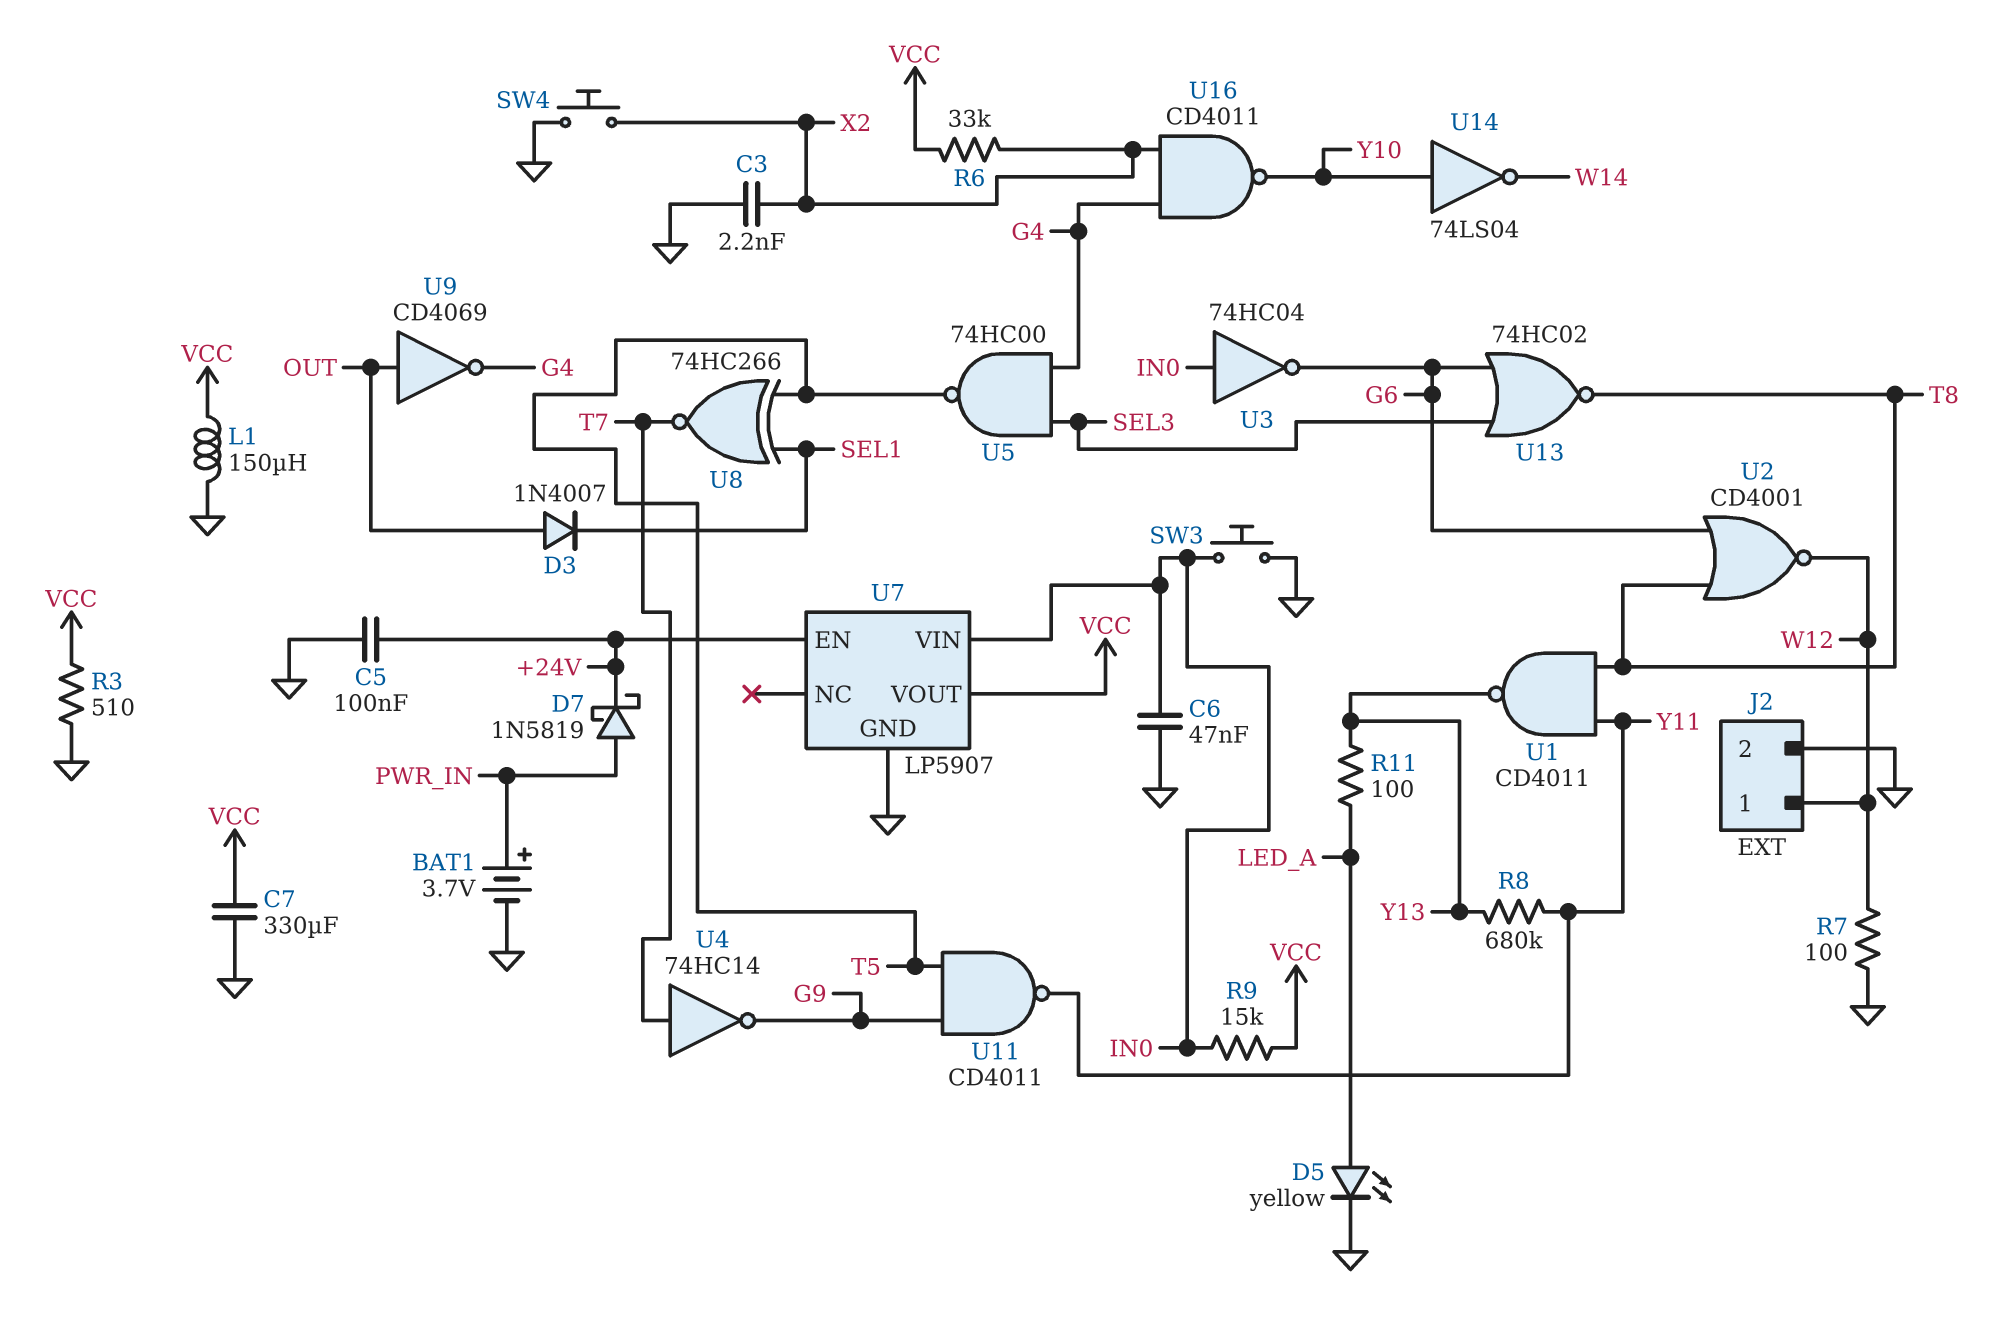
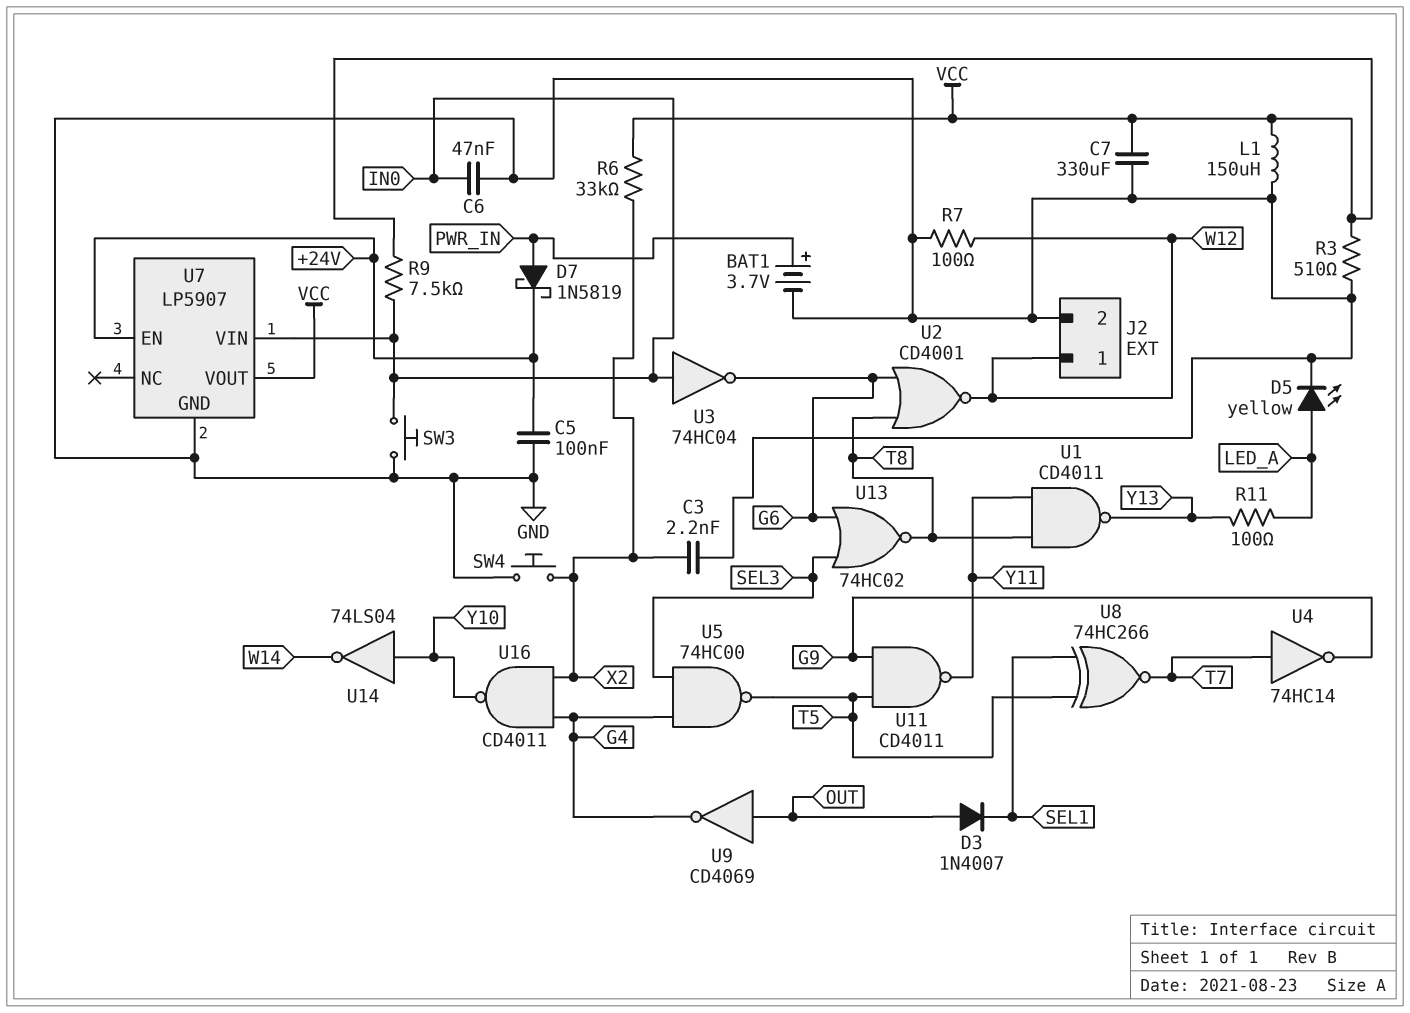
R8: 680k (Y11, Y13) -> none
R9: 15k (IN0, VCC) -> 7.5k (IN0, VCC)

